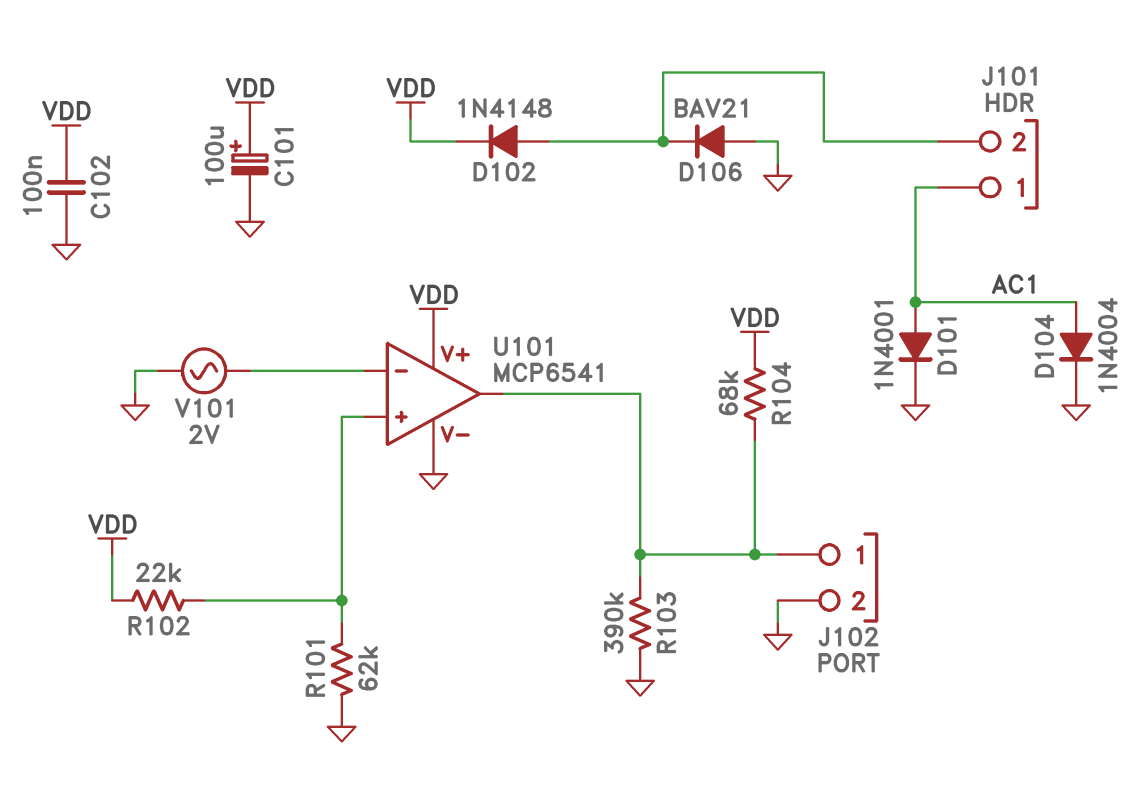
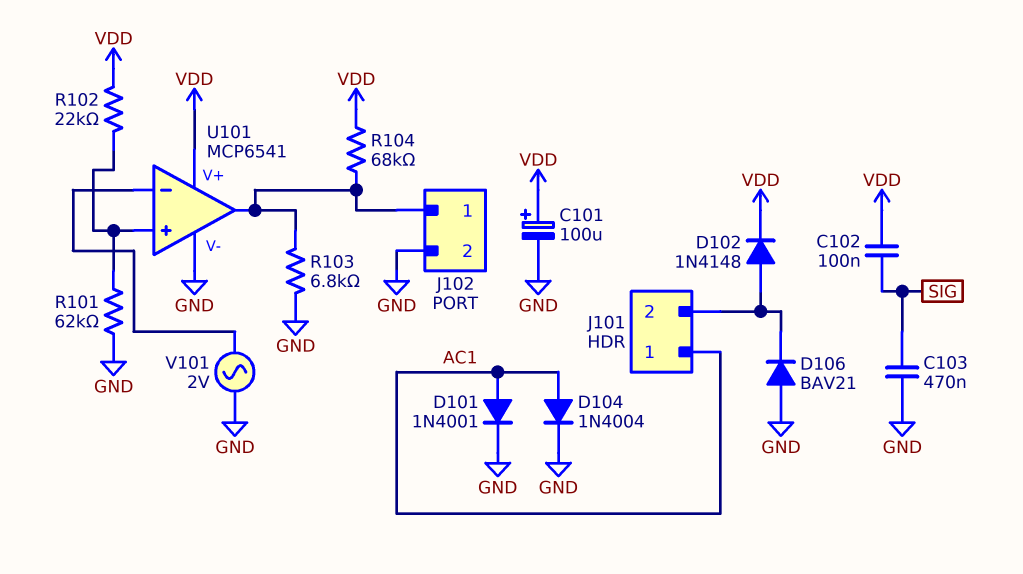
C102: 100nF (GND, VDD) -> 100nF (SIG, VDD)
C103: none -> 470nF (GND, SIG)
R103: 390k (GND, J102/1) -> 6.8k (GND, J102/1)

